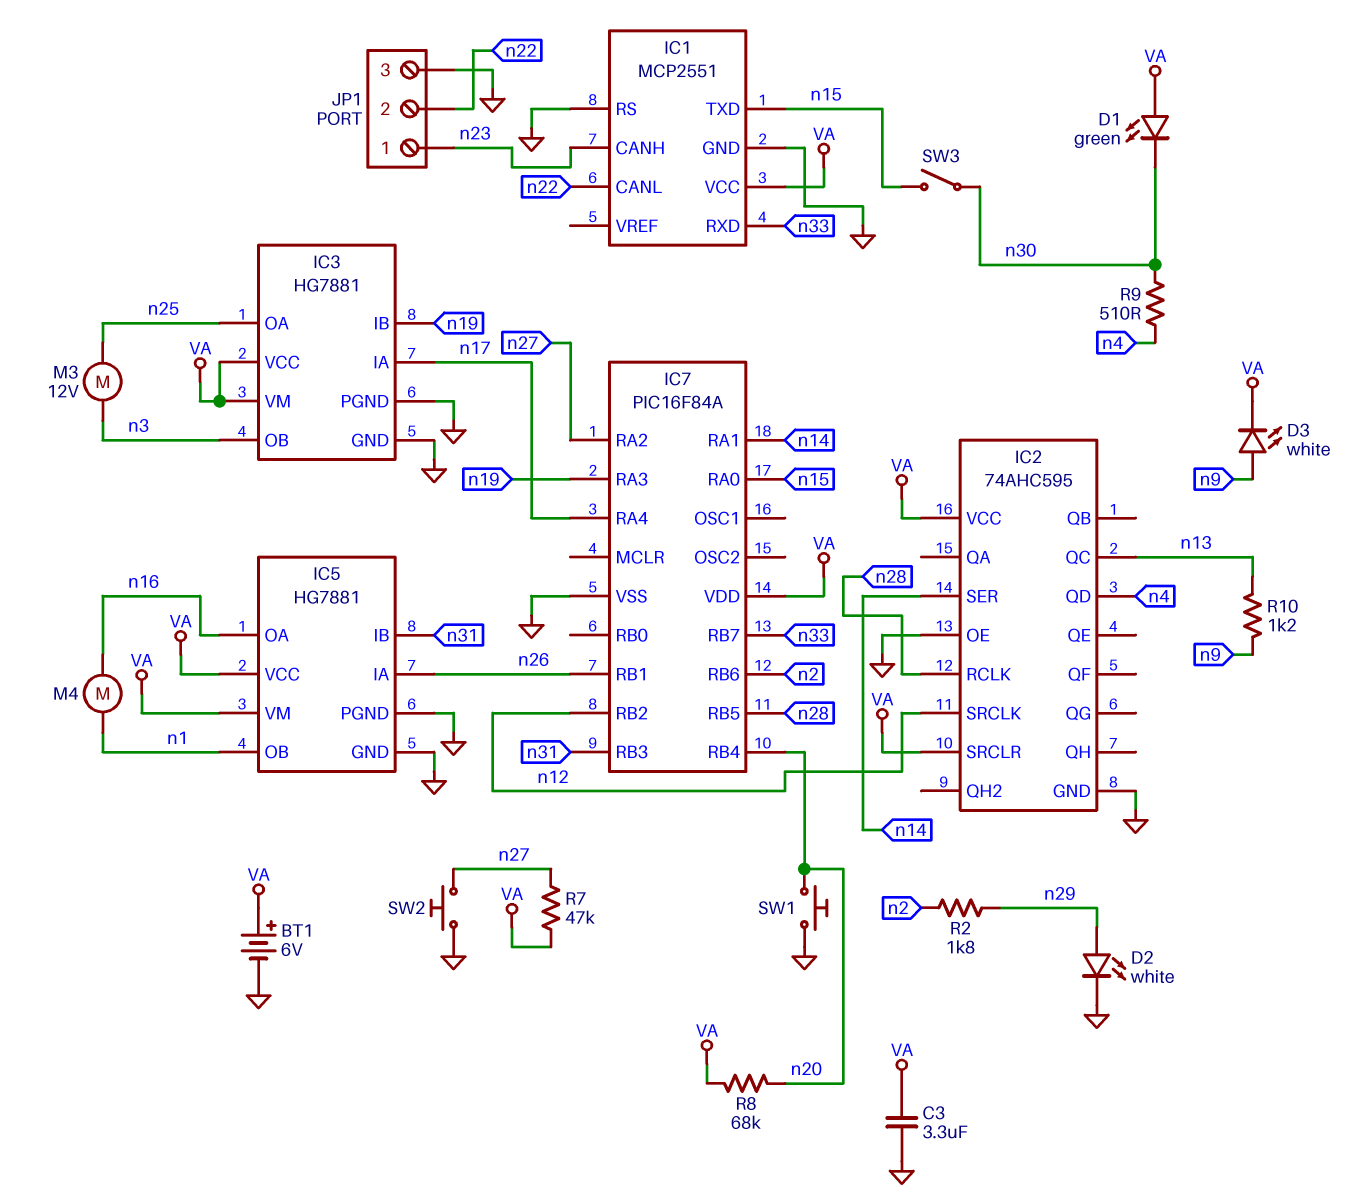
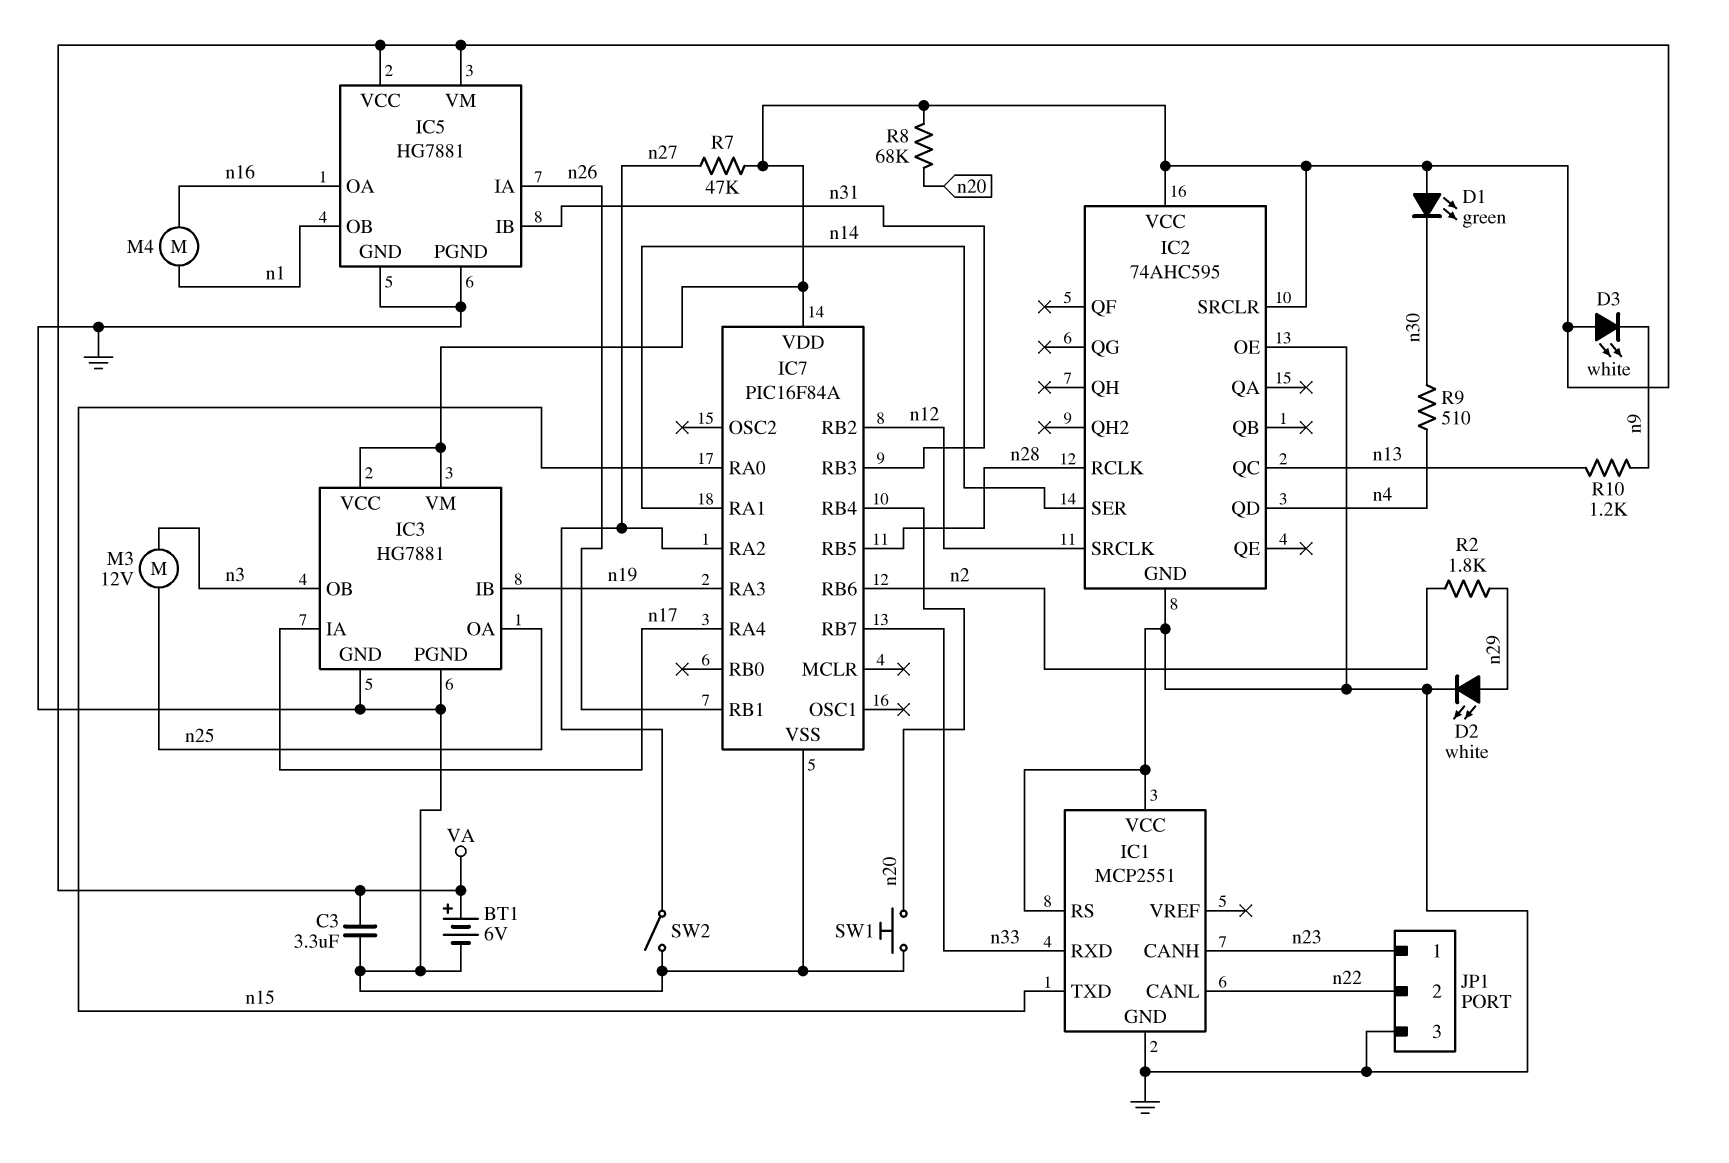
D3: LED white (A n9, K VA) -> LED white (A VA, K n9)
IC1 pin VCC: VA -> GND
SW2: button (GND, n27) -> switch (GND, n27)
SW3: switch (n15, n30) -> none

